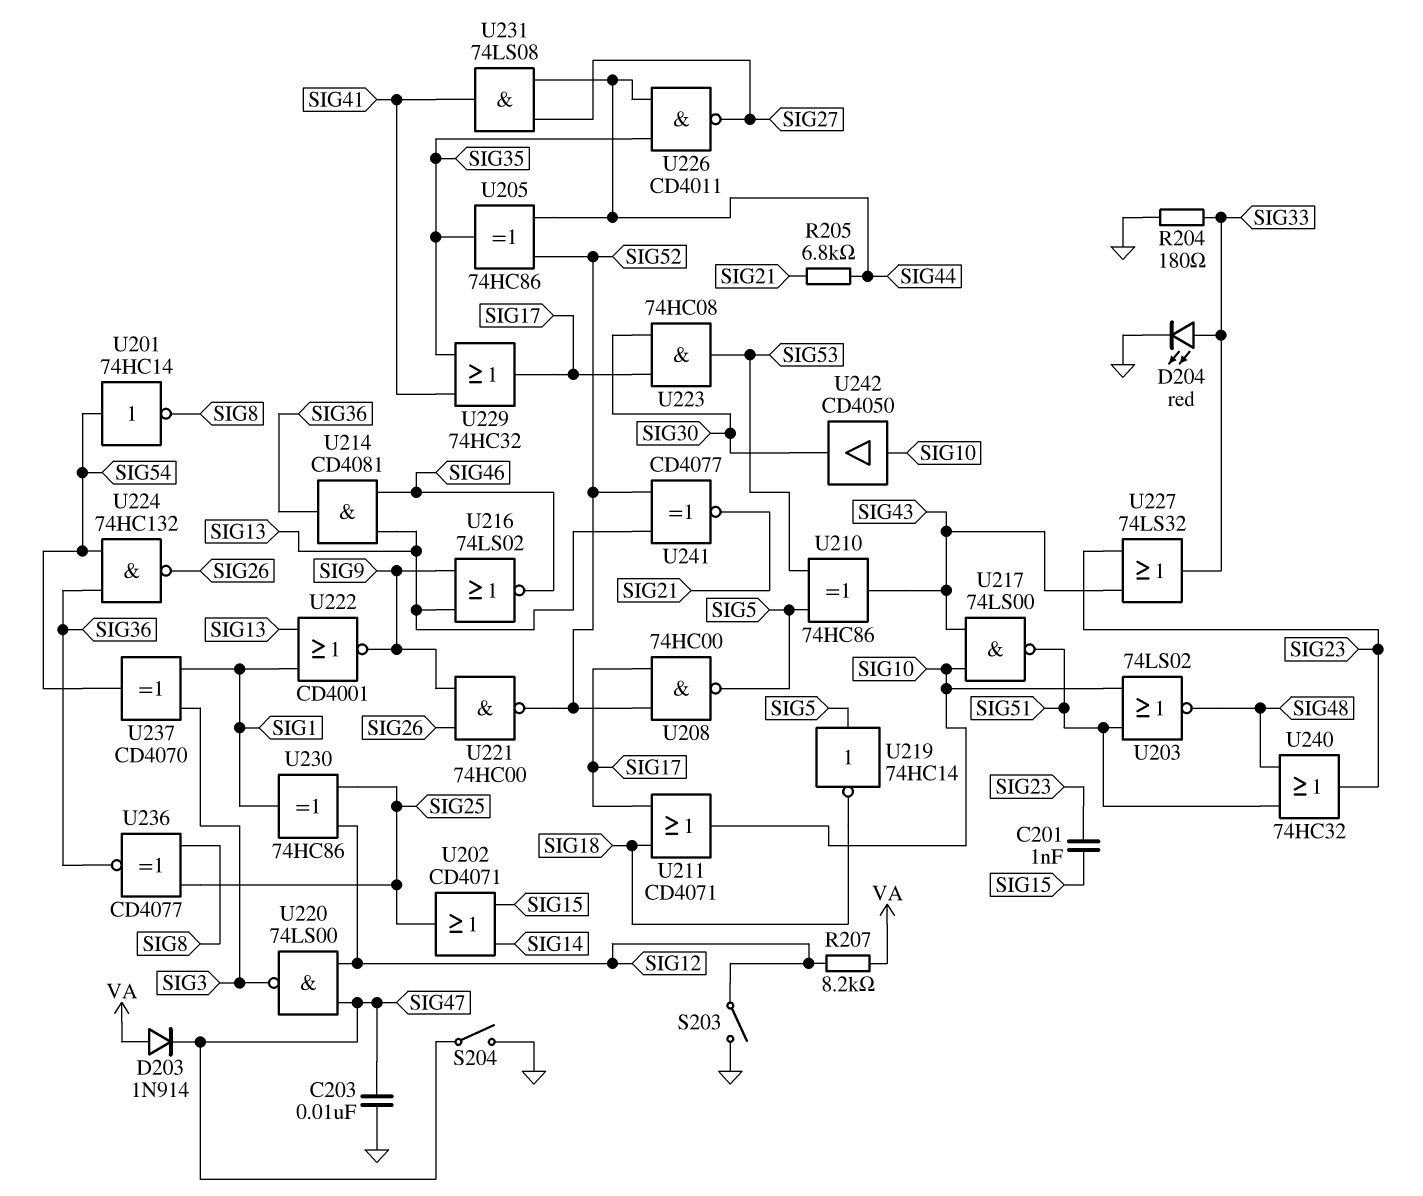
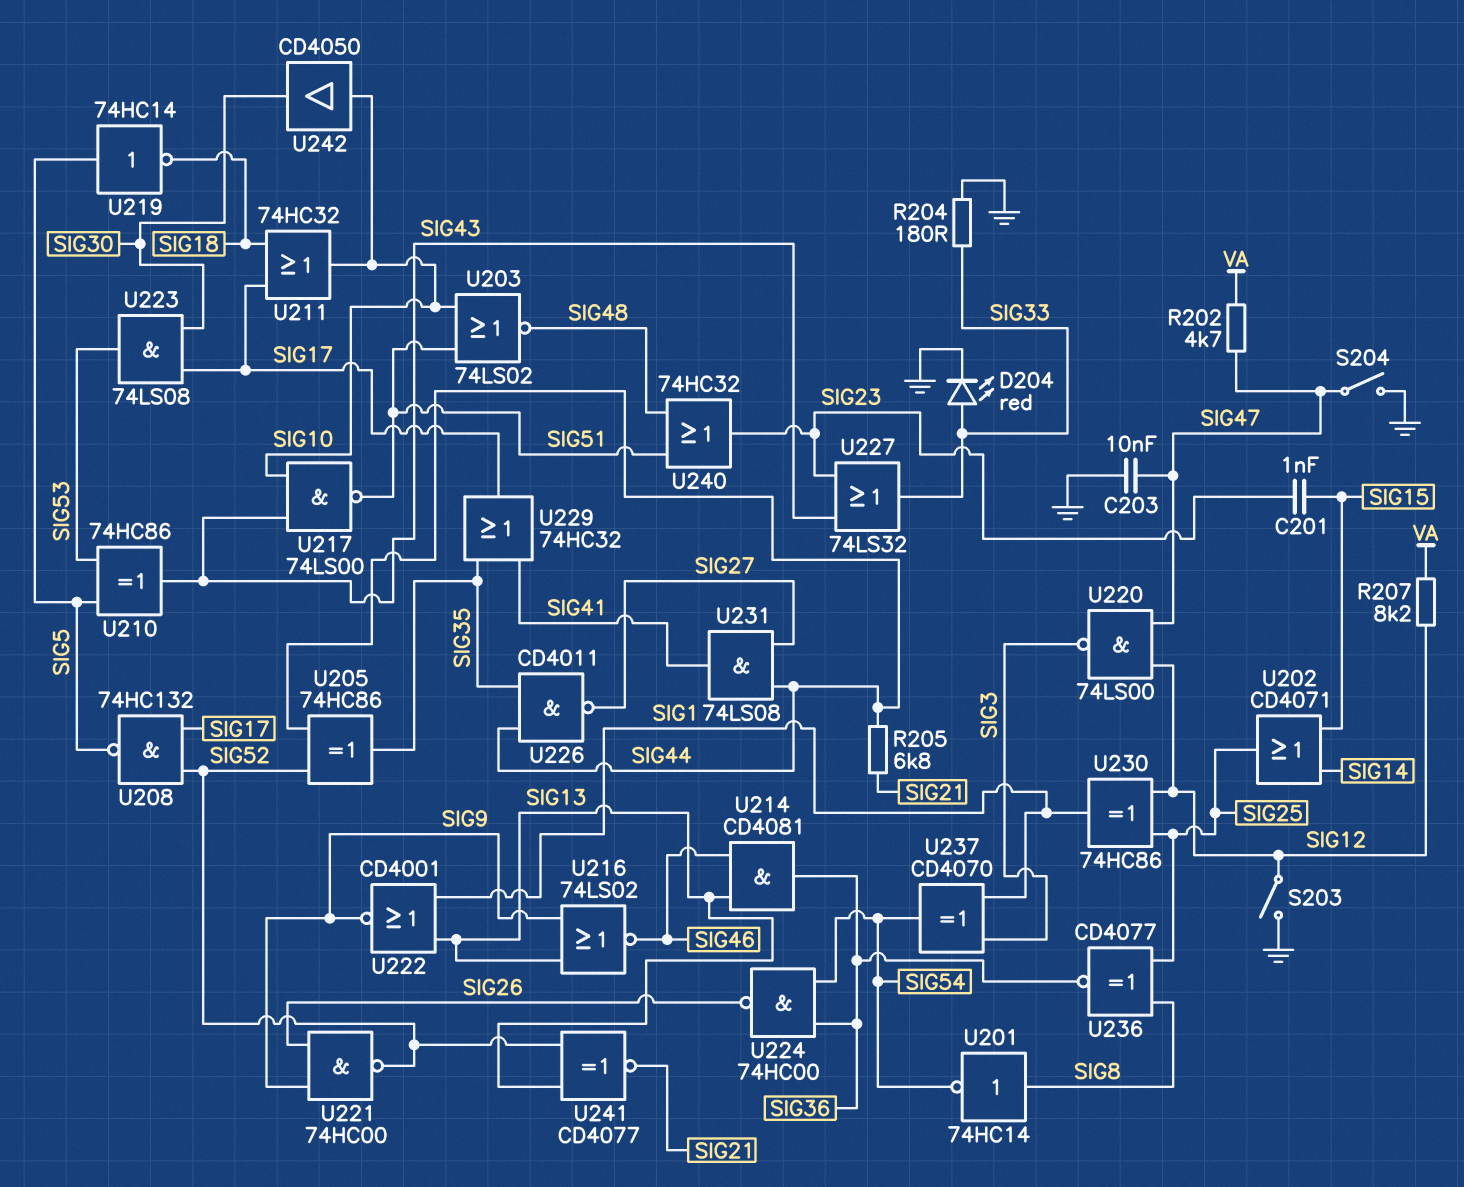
D203: diode 1N914 (A VA, K SIG47) -> none
R202: none -> 4.7k (SIG47, VA)
U201: NOT 74HC14 (in SIG54, out SIG8) -> NOT 74HC14 (in SIG8, out SIG54)
U208: NAND 74HC00 (in SIG17, in SIG52, out SIG5) -> NAND 74HC132 (in SIG17, in SIG52, out SIG5)
U211: OR CD4071 (in SIG17, in SIG18, out SIG10) -> OR 74HC32 (in SIG17, in SIG18, out SIG10)
U223: AND 74HC08 (in SIG17, in SIG30, out SIG53) -> AND 74LS08 (in SIG17, in SIG30, out SIG53)
U224: NAND 74HC132 (in SIG36, in SIG54, out SIG26) -> NAND 74HC00 (in SIG36, in SIG54, out SIG26)

